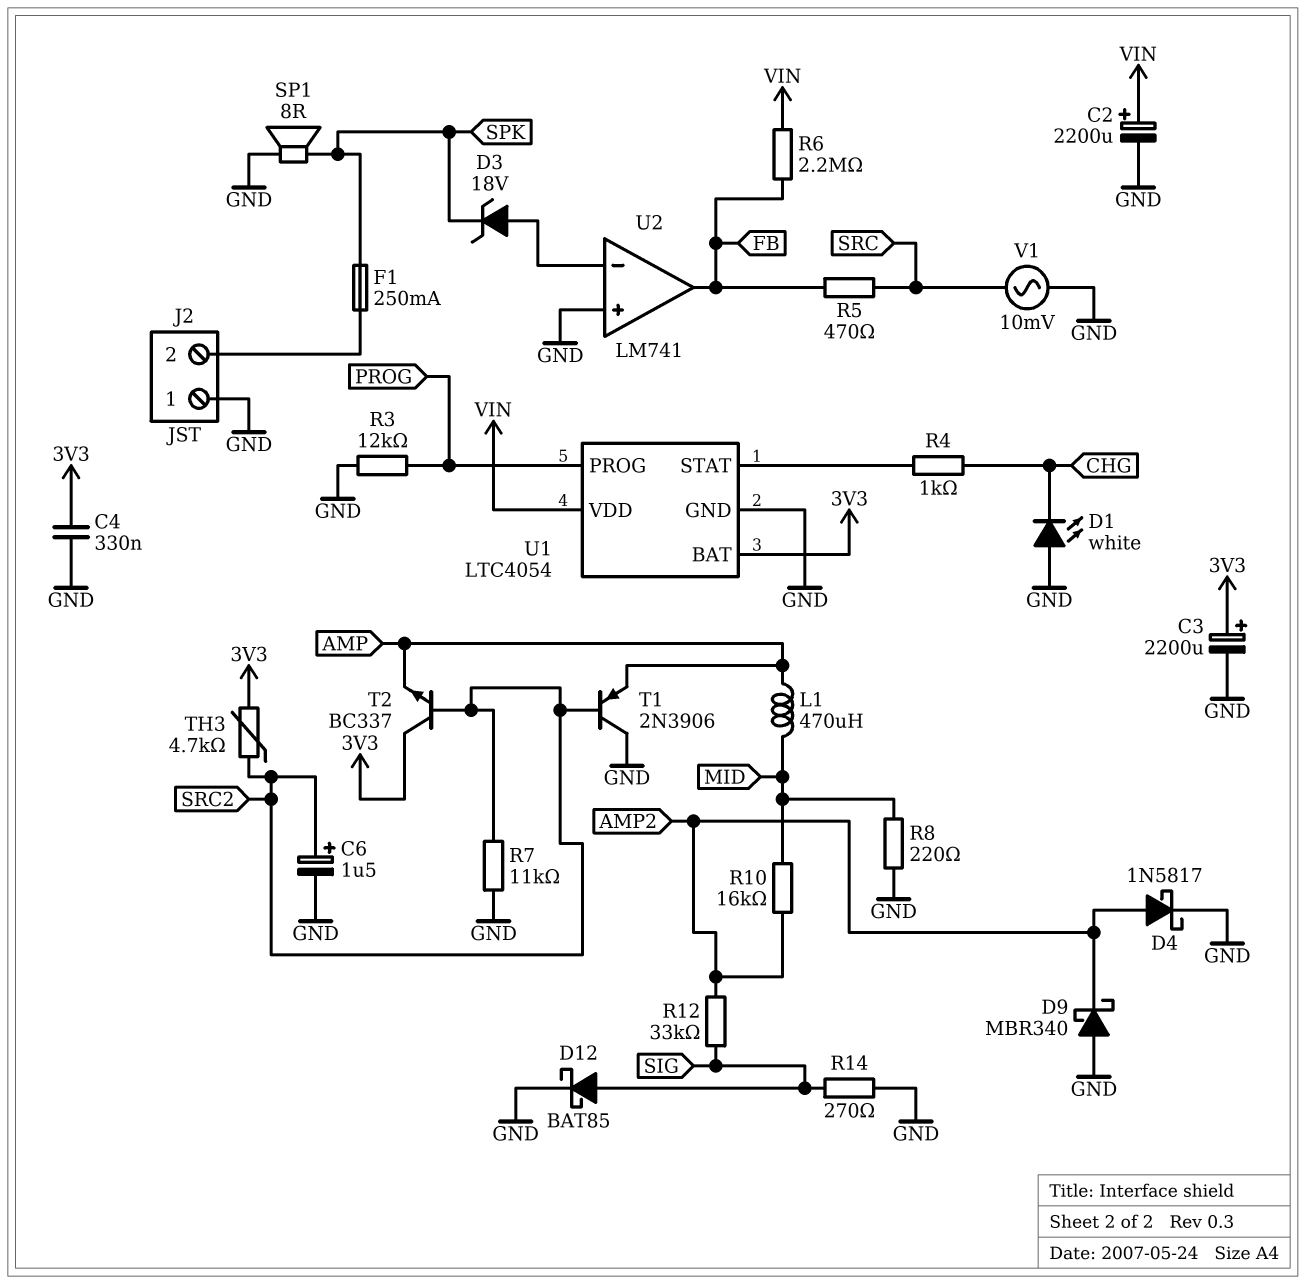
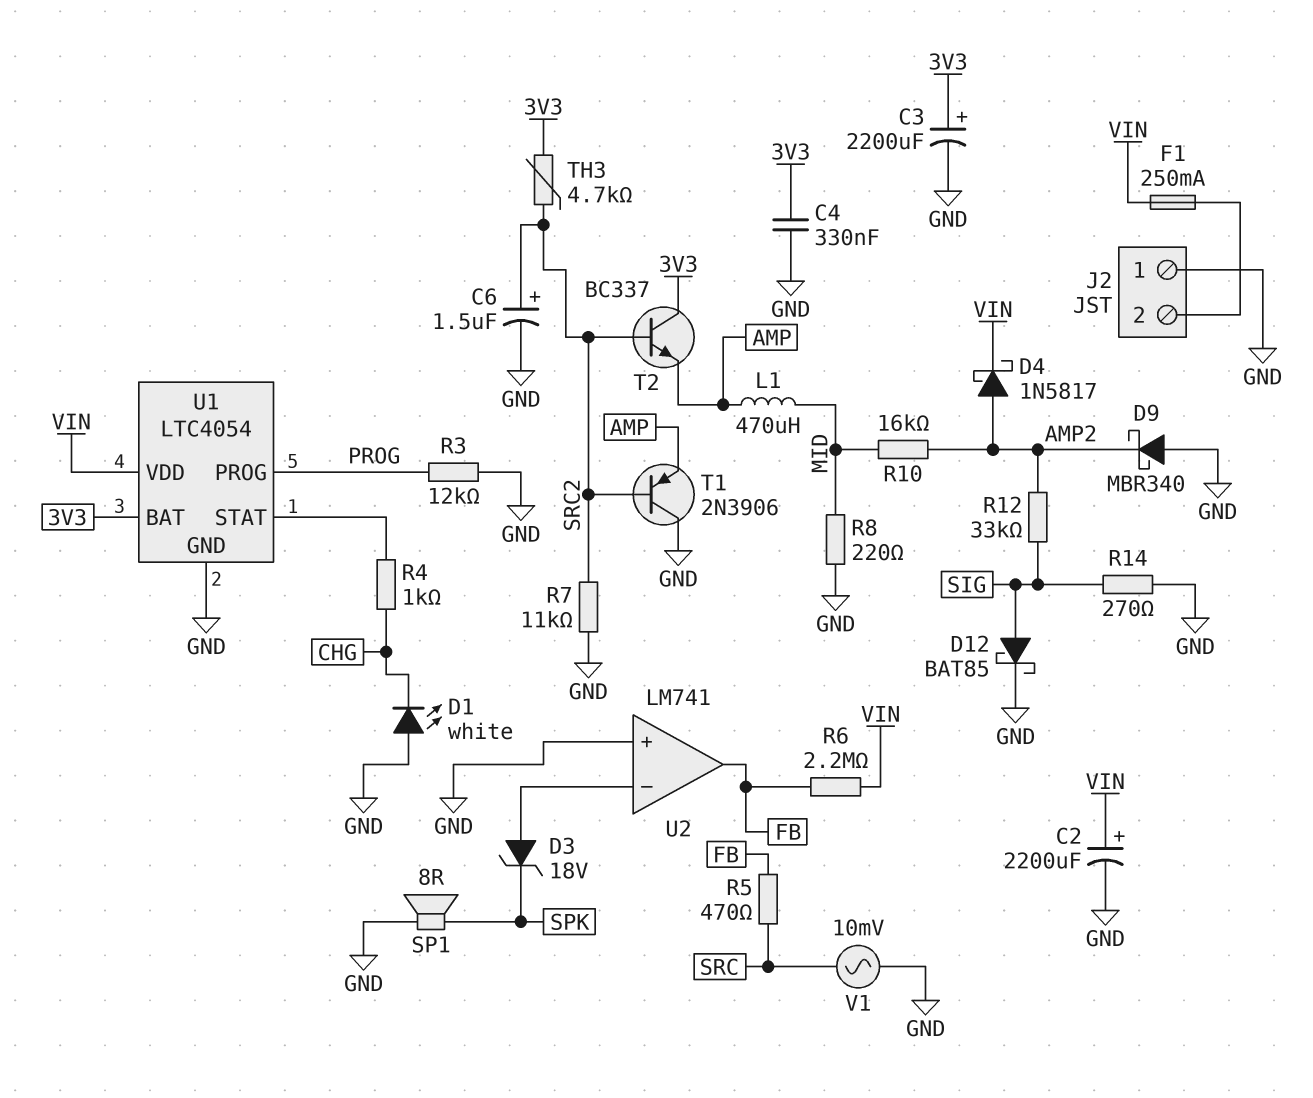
D4: schottky 1N5817 (A AMP2, K GND) -> schottky 1N5817 (A AMP2, K VIN)
F1: 250mA (J2/2, SPK) -> 250mA (J2/2, VIN)

